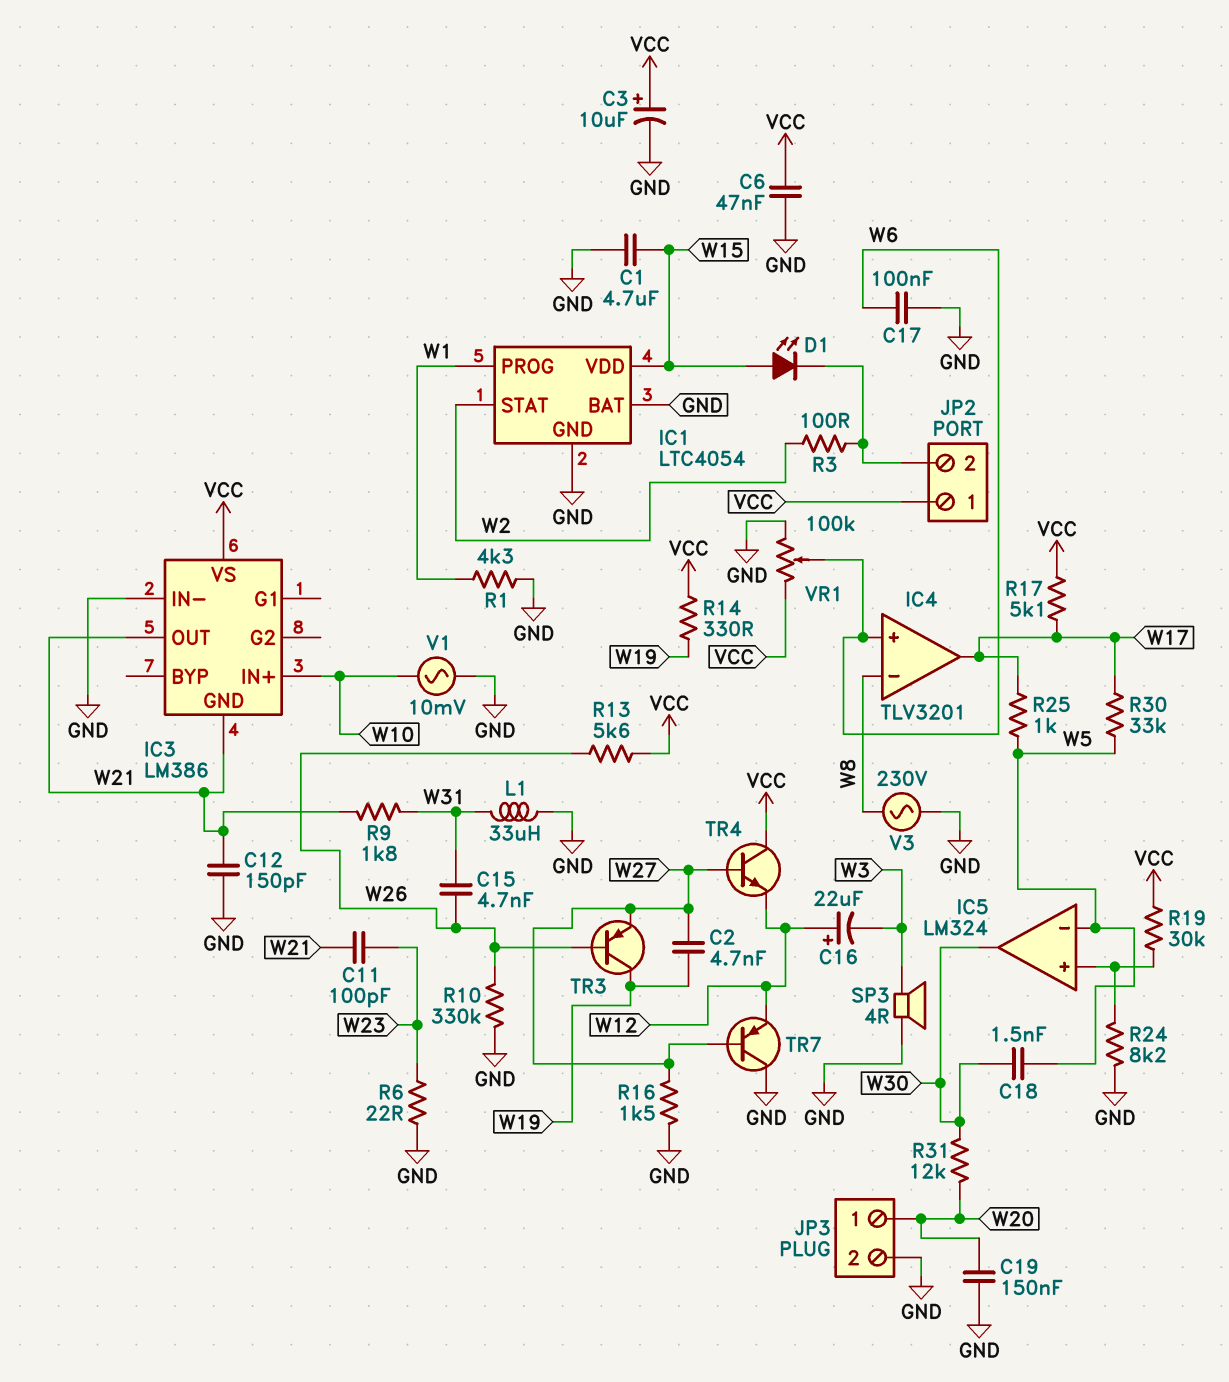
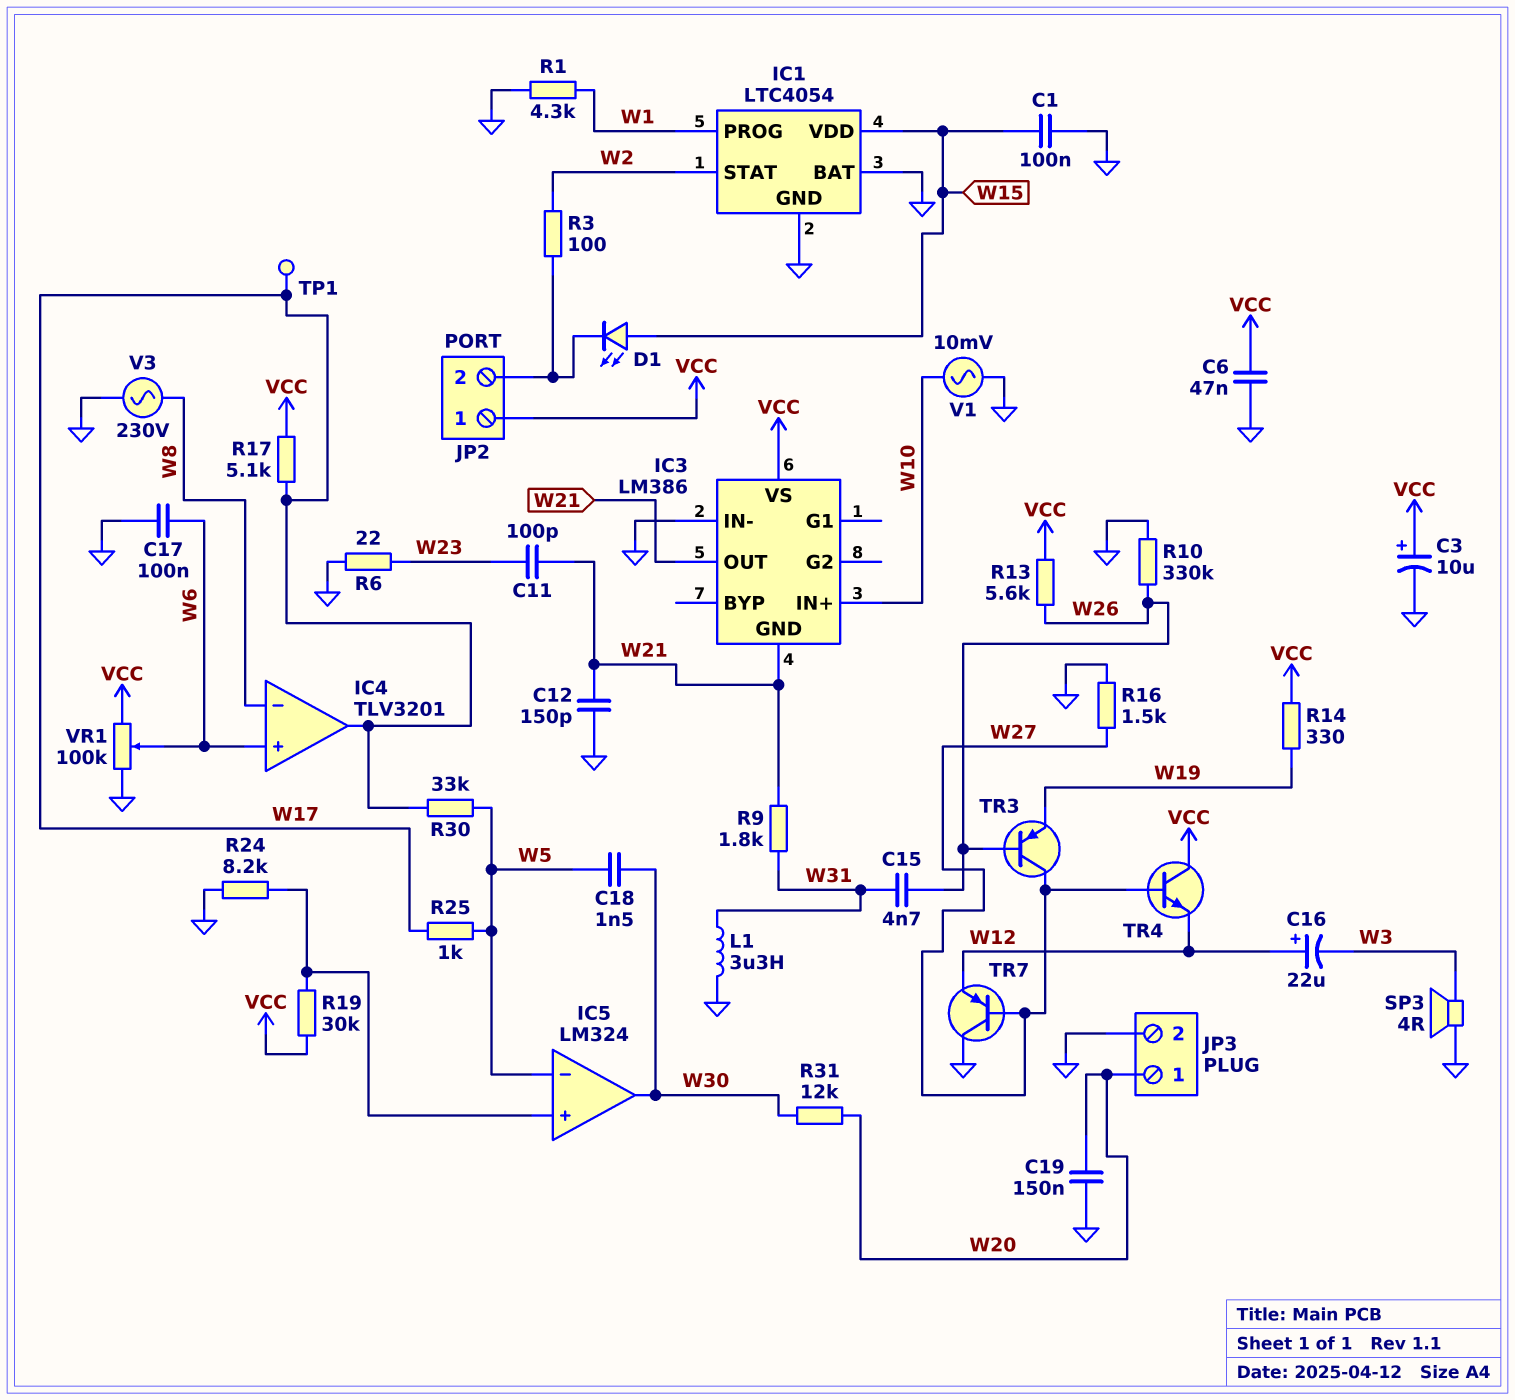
C1: 4.7uF (GND, W15) -> 100nF (GND, W15)
C2: 4.7nF (W19, W27) -> none
L1: 33uH (GND, W31) -> 3.3uH (GND, W31)
TP1: none -> test point (W17)
TR3: PNP (B W26, C W19, E W27) -> PNP (B W26, C W27, E W19)

